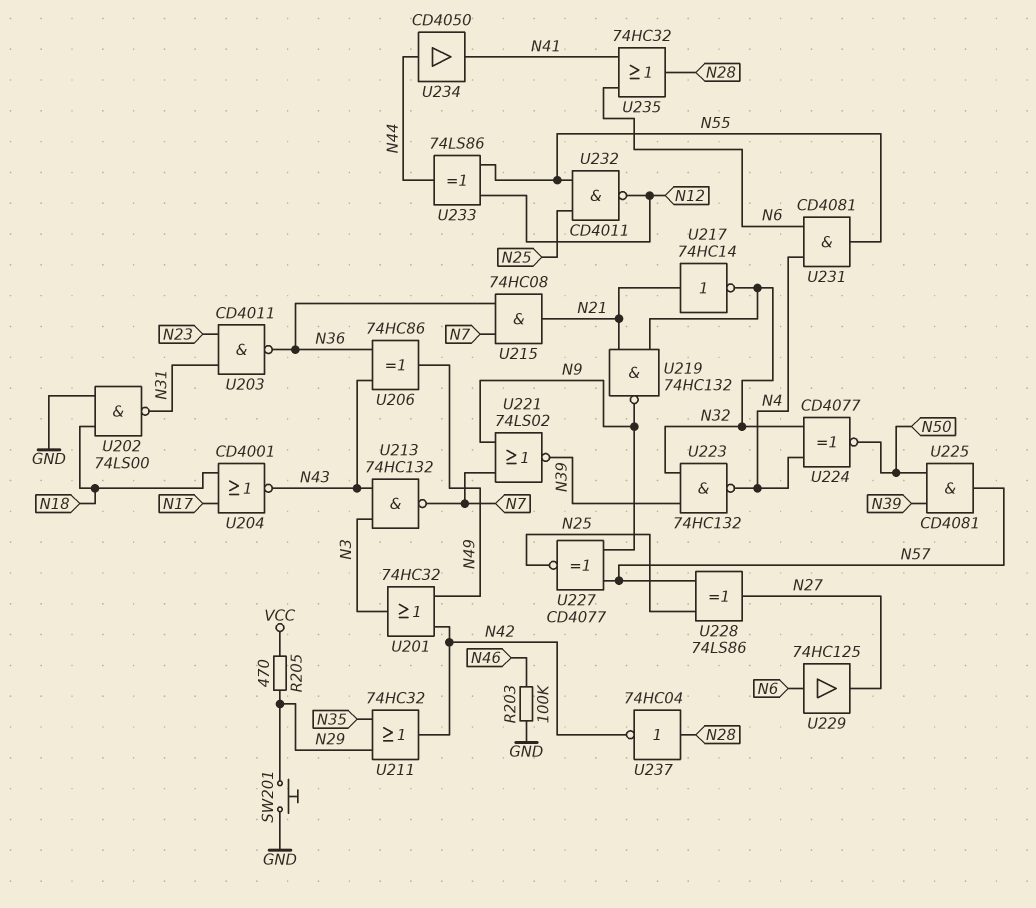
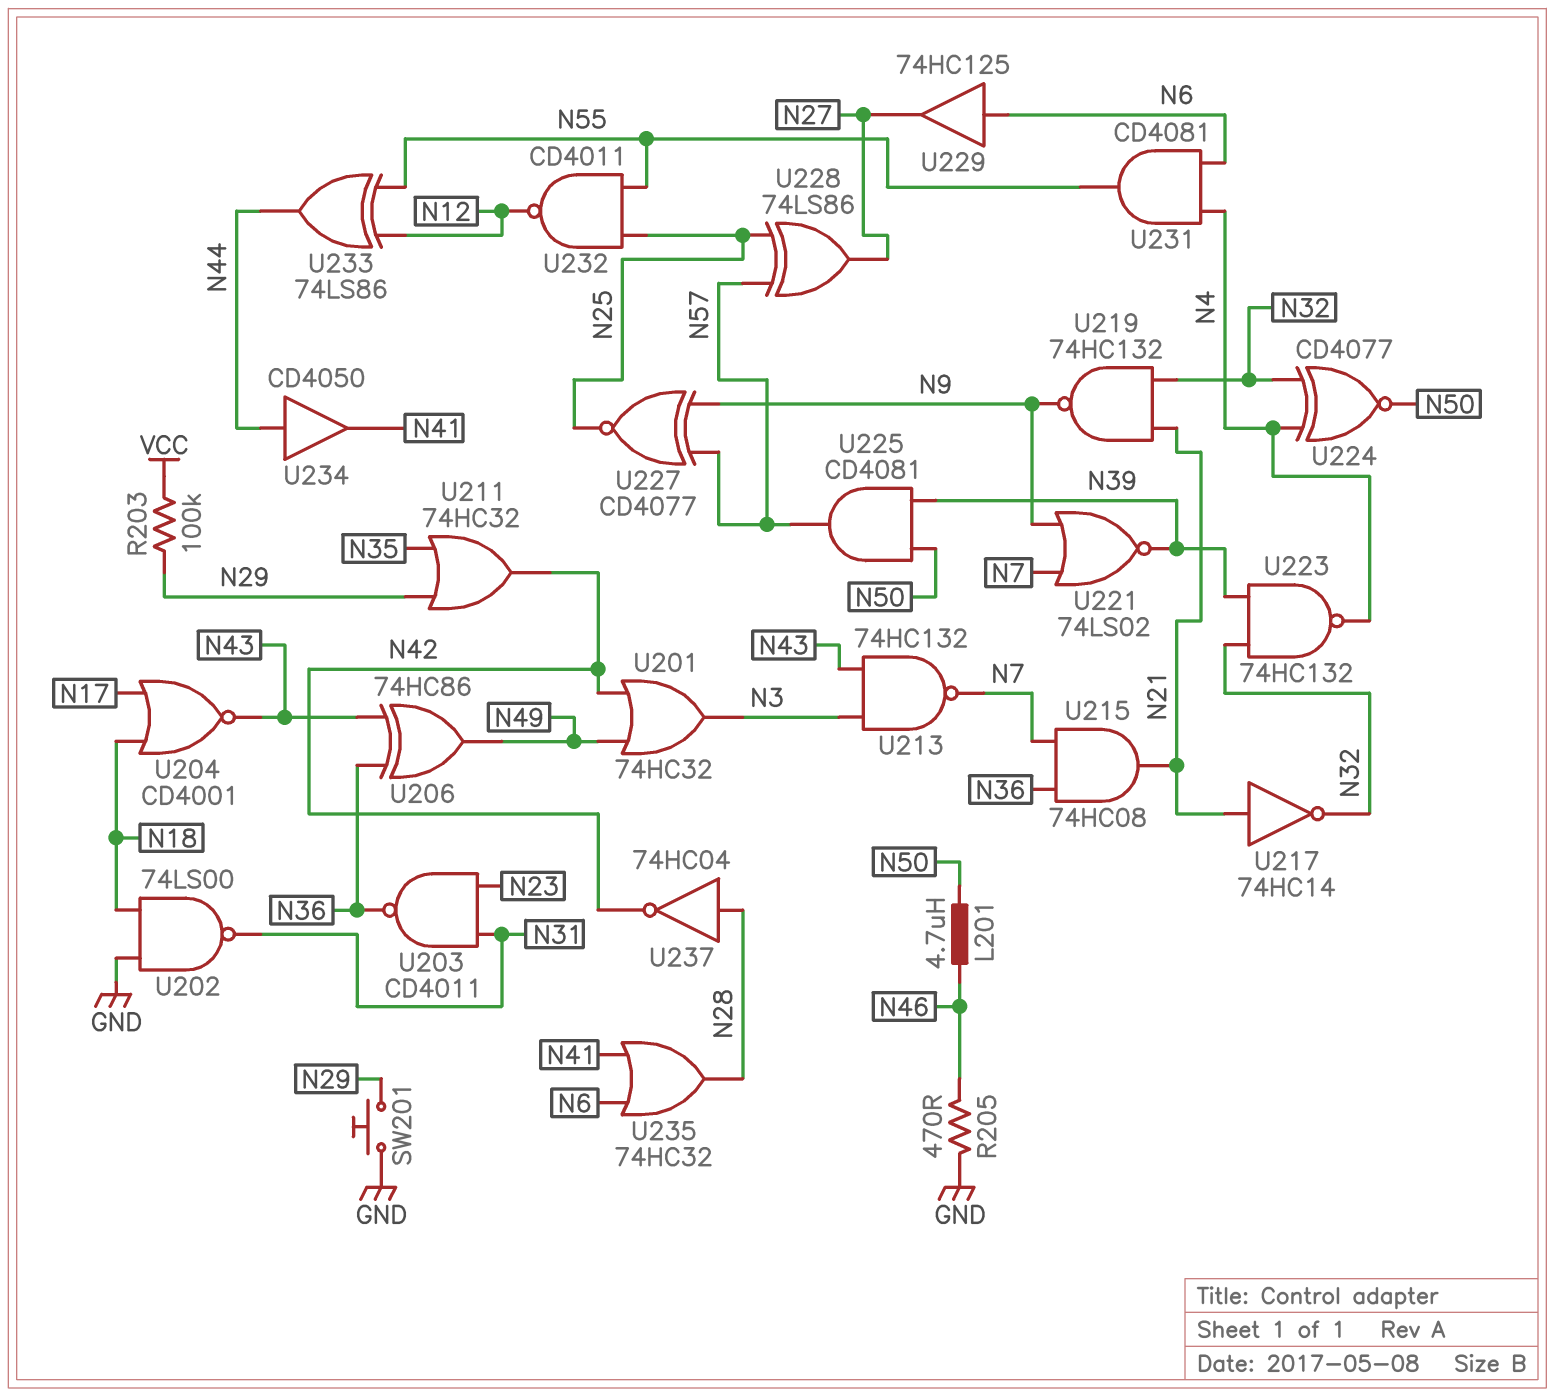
L201: none -> 4.7uH (N46, N50)
R203: 100k (GND, N46) -> 100k (N29, VCC)
R205: 470 (N29, VCC) -> 470 (GND, N46)

